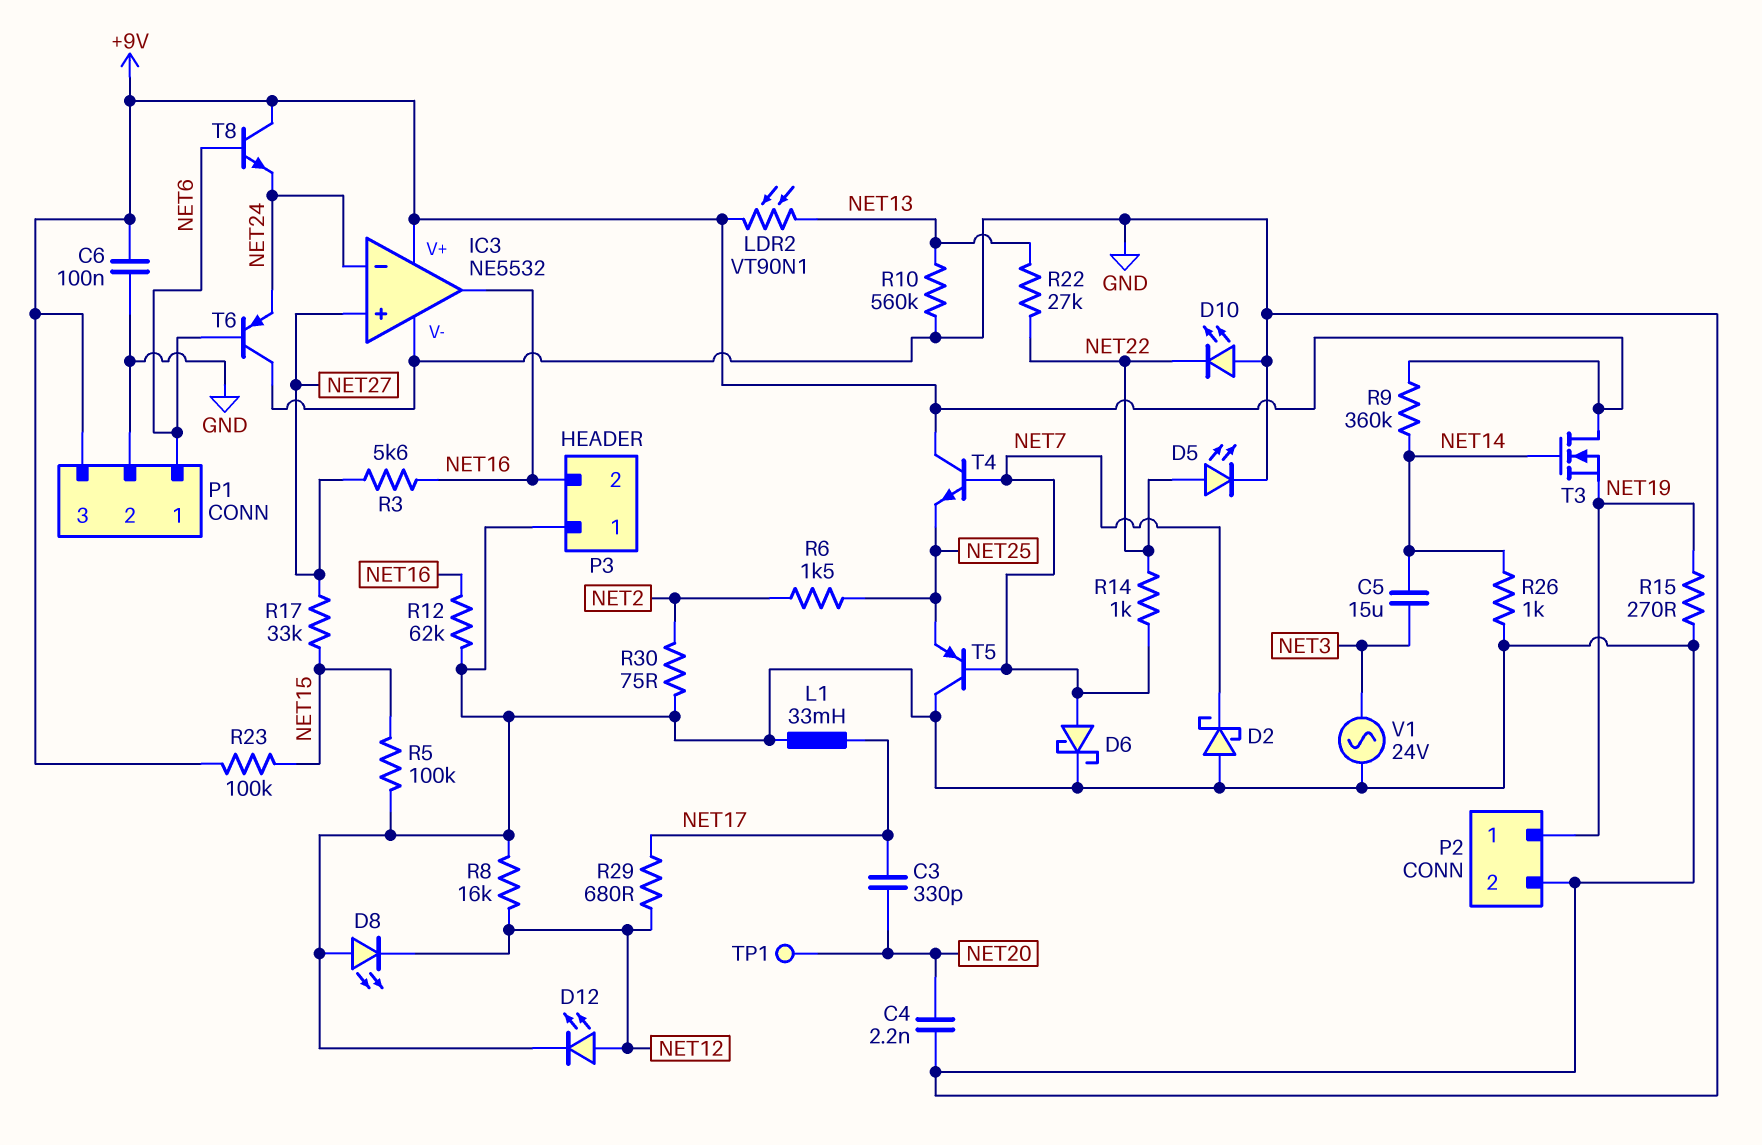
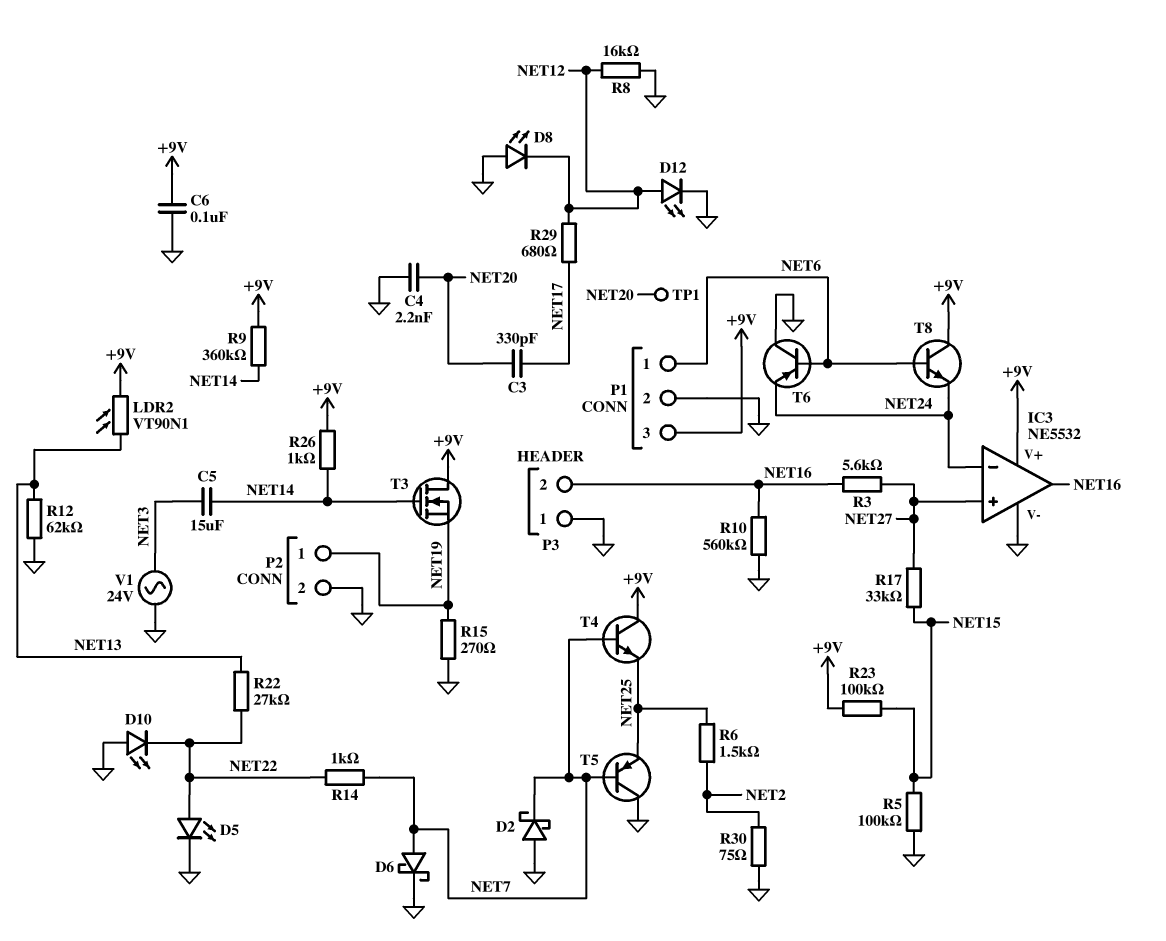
L1: 33mH (GND, NET17) -> none
R10: 560k (GND, NET13) -> 560k (GND, NET16)
R12: 62k (GND, NET16) -> 62k (GND, NET13)
R26: 1k (GND, NET14) -> 1k (+9V, NET14)

